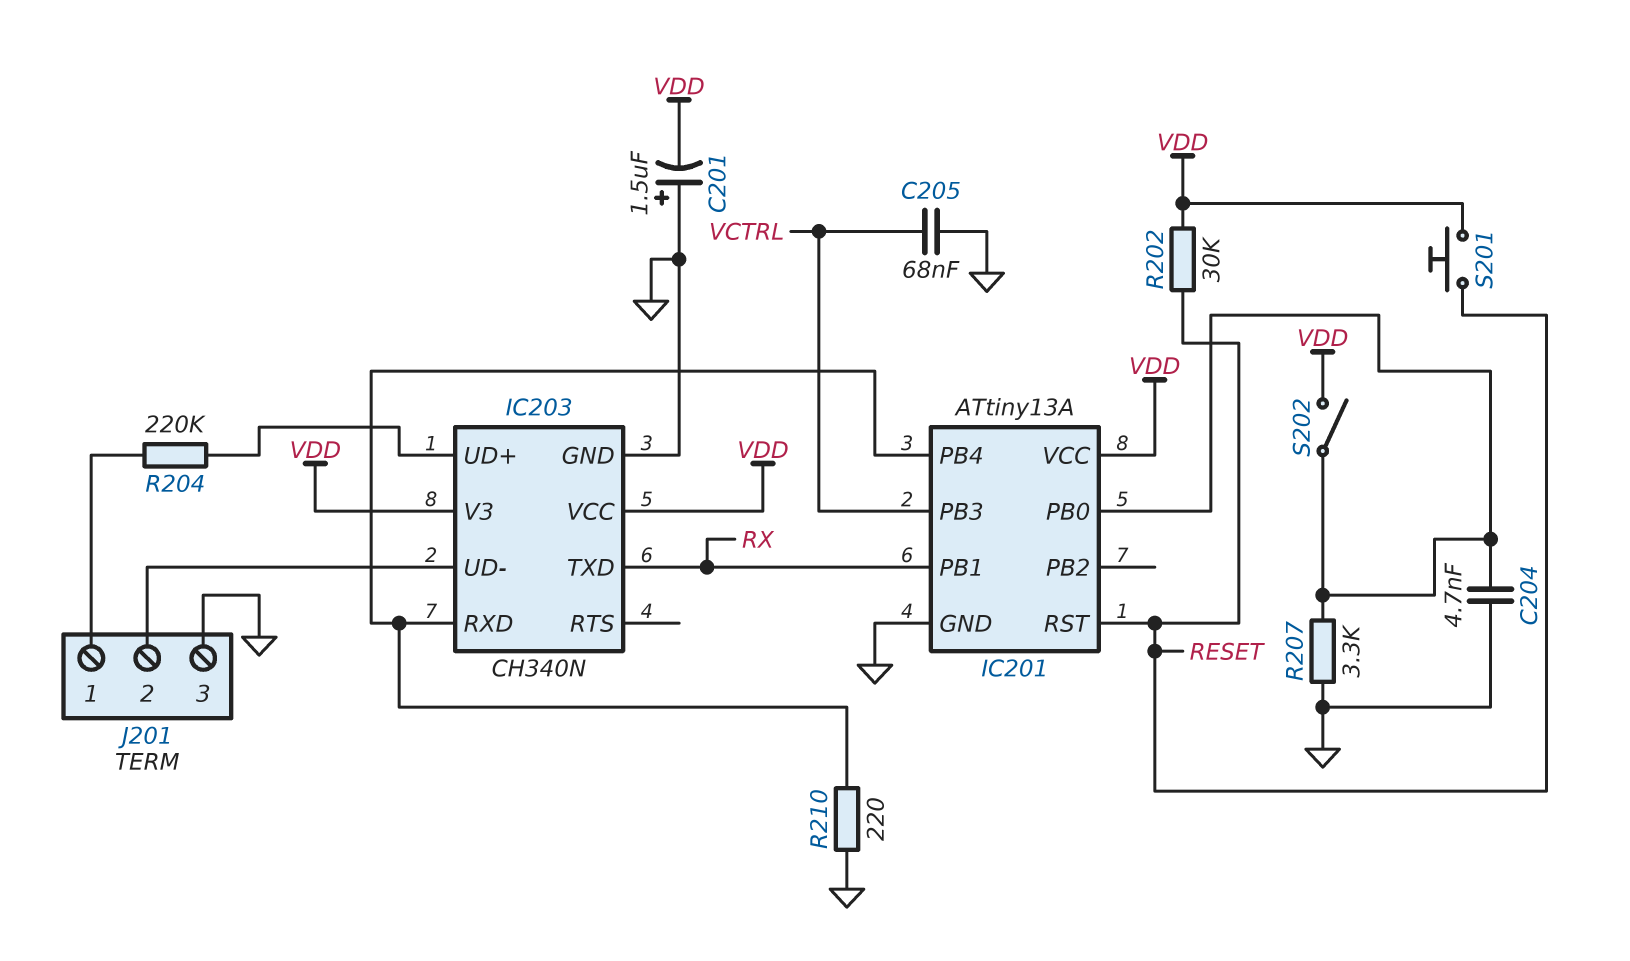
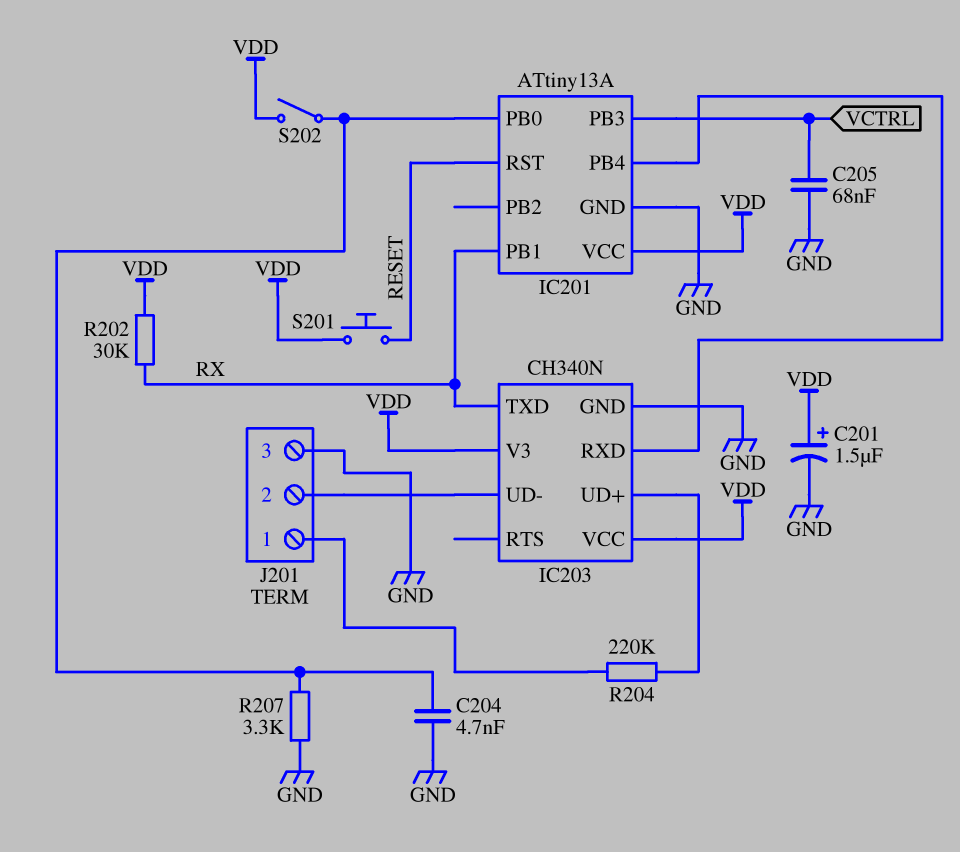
C201: 1.5uF (plus GND, minus VDD) -> 1.5uF (plus VDD, minus GND)
R202: 30k (RESET, VDD) -> 30k (RX, VDD)
R210: 220 (GND, IC201/PB4) -> none

